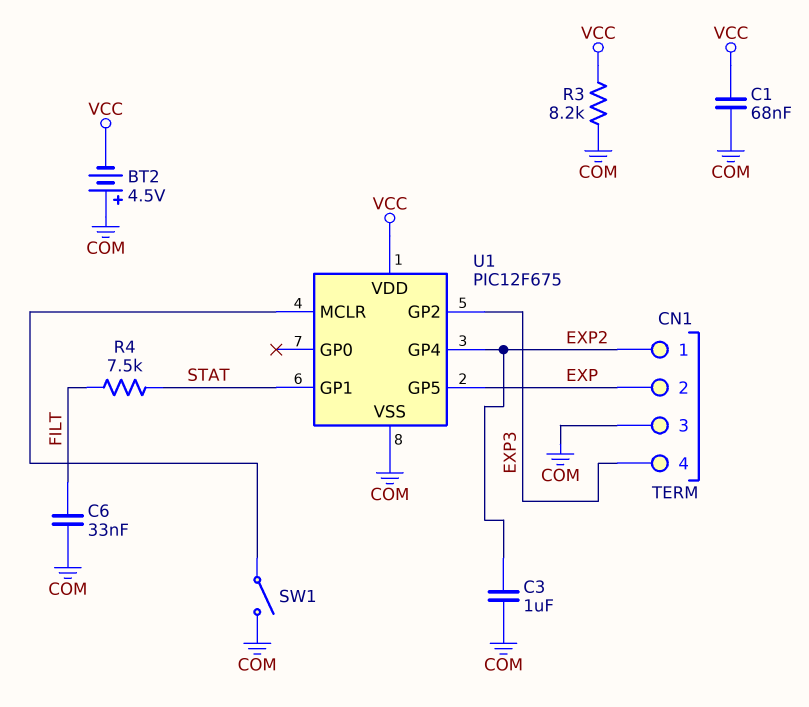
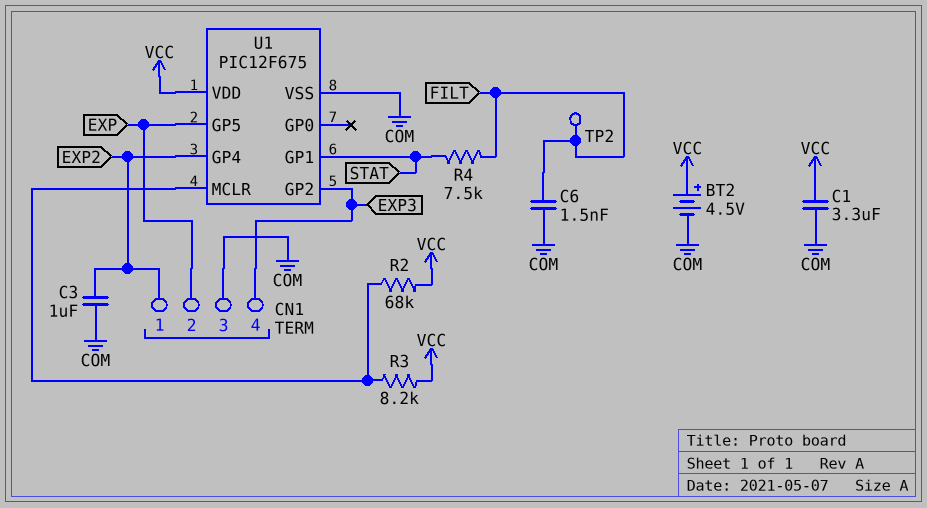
BT2: 4.5V (plus COM, minus VCC) -> 4.5V (plus VCC, minus COM)
C1: 68nF (COM, VCC) -> 3.3uF (COM, VCC)
C6: 33nF (COM, FILT) -> 1.5nF (COM, FILT)
R2: none -> 68k (U1/MCLR, VCC)
R3: 8.2k (COM, VCC) -> 8.2k (U1/MCLR, VCC)
SW1: switch (COM, U1/MCLR) -> none
TP2: none -> test point (FILT)

